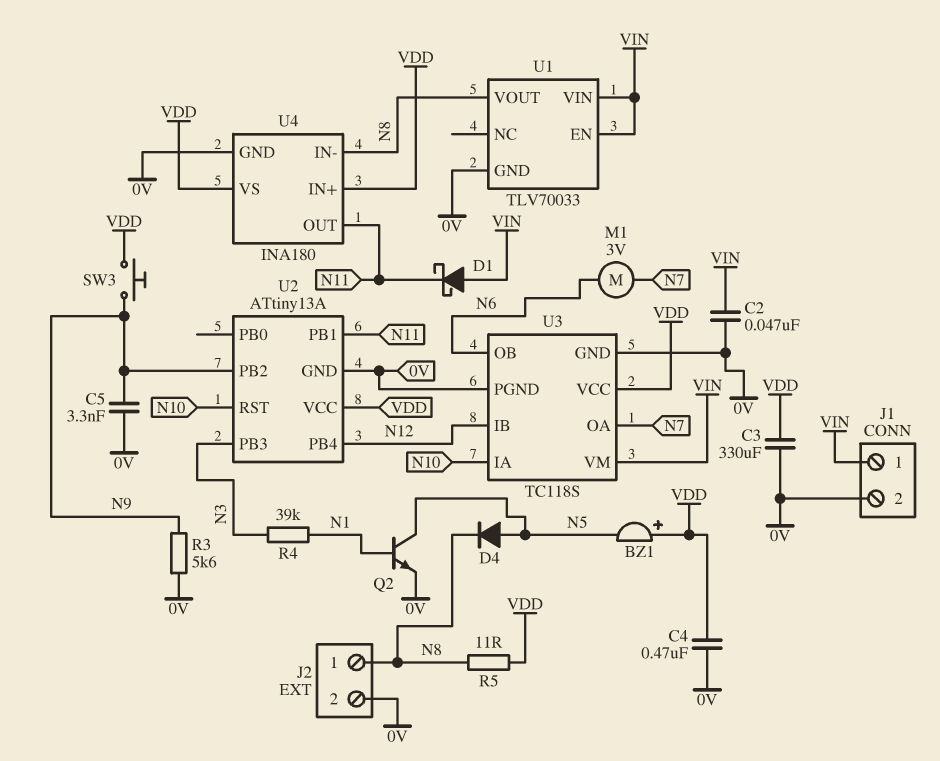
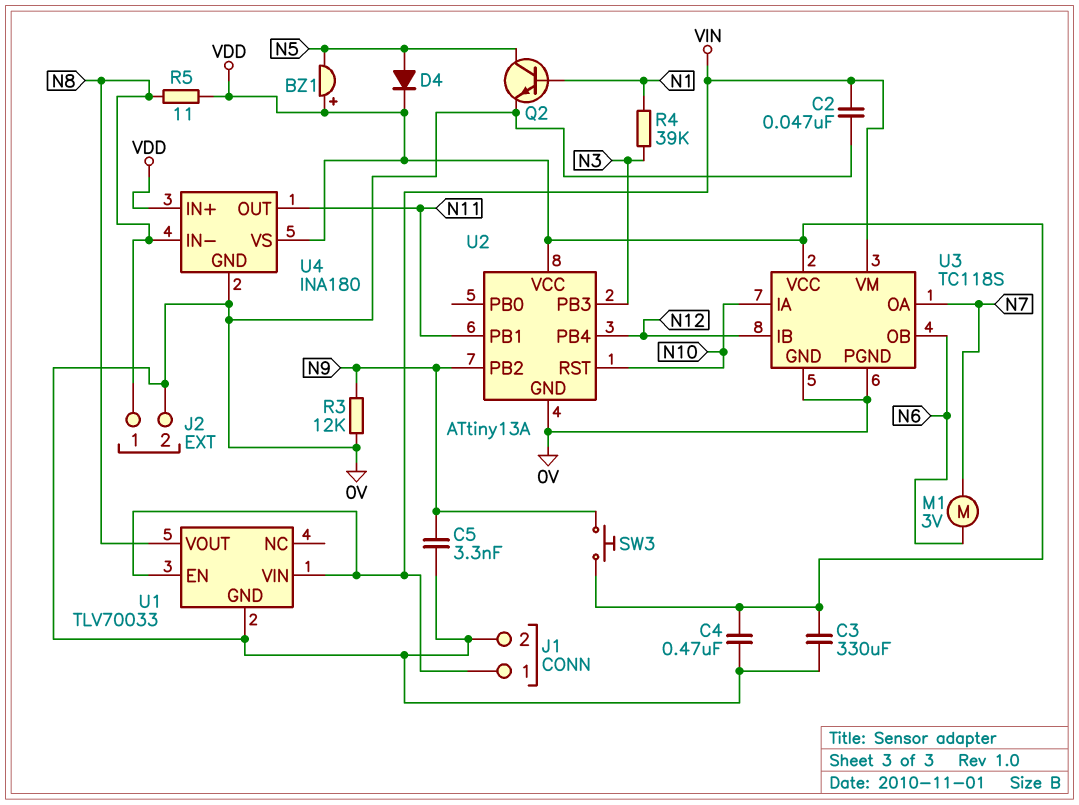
D1: schottky (A VIN, K N11) -> none
D4: diode (A N5, K N8) -> diode (A N5, K VDD)
R3: 5.6k (0V, N9) -> 12k (0V, N9)

